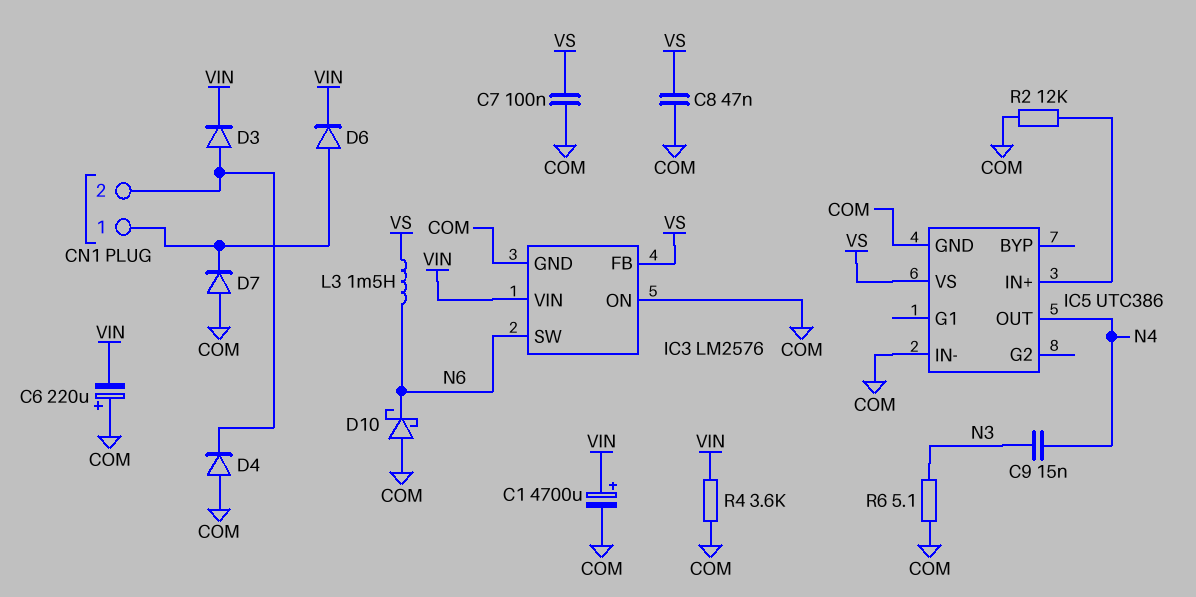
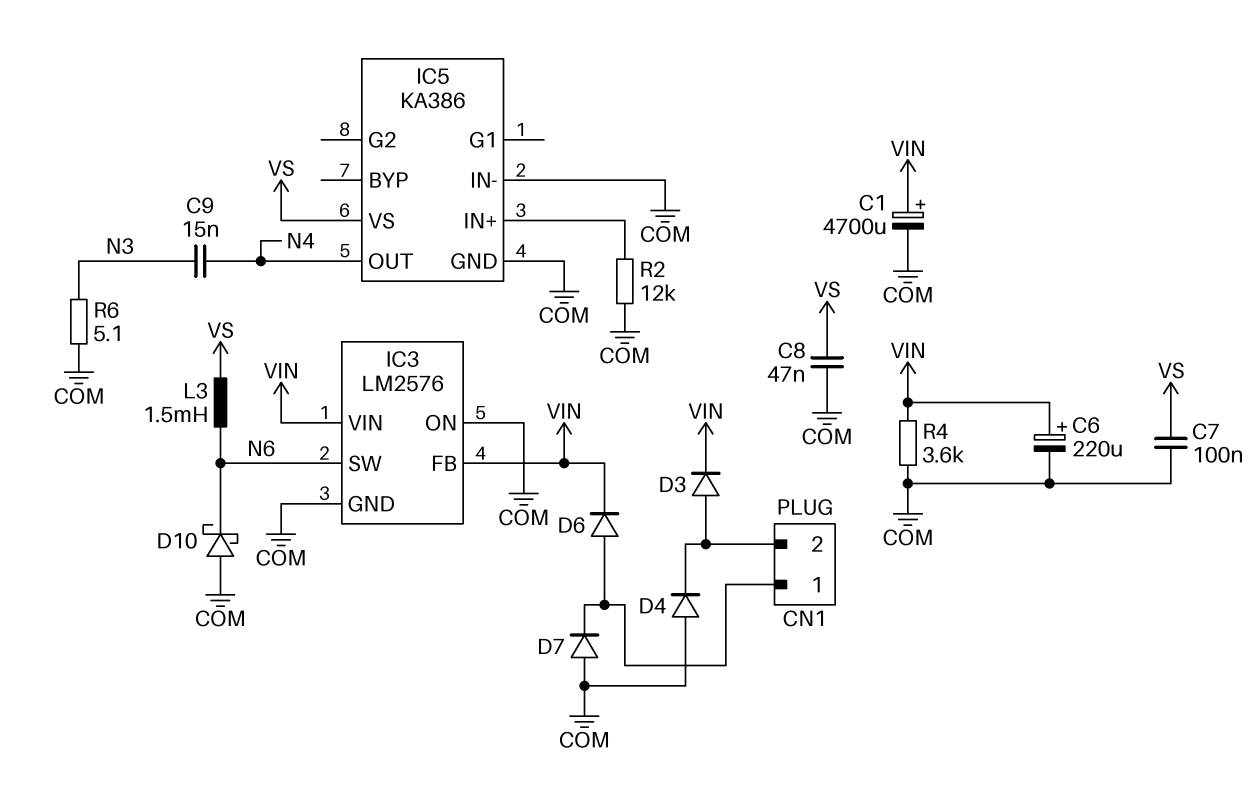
C6: 220uF (plus COM, minus VIN) -> 220uF (plus VIN, minus COM)
IC3 pin FB: VS -> VIN
IC5: UTC386 -> KA386

